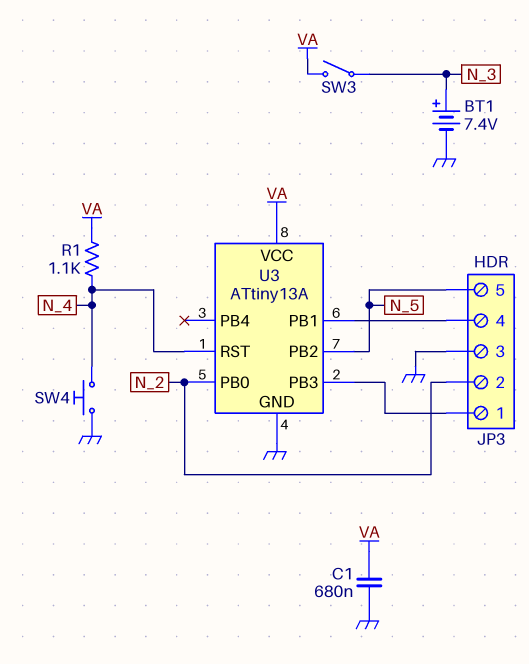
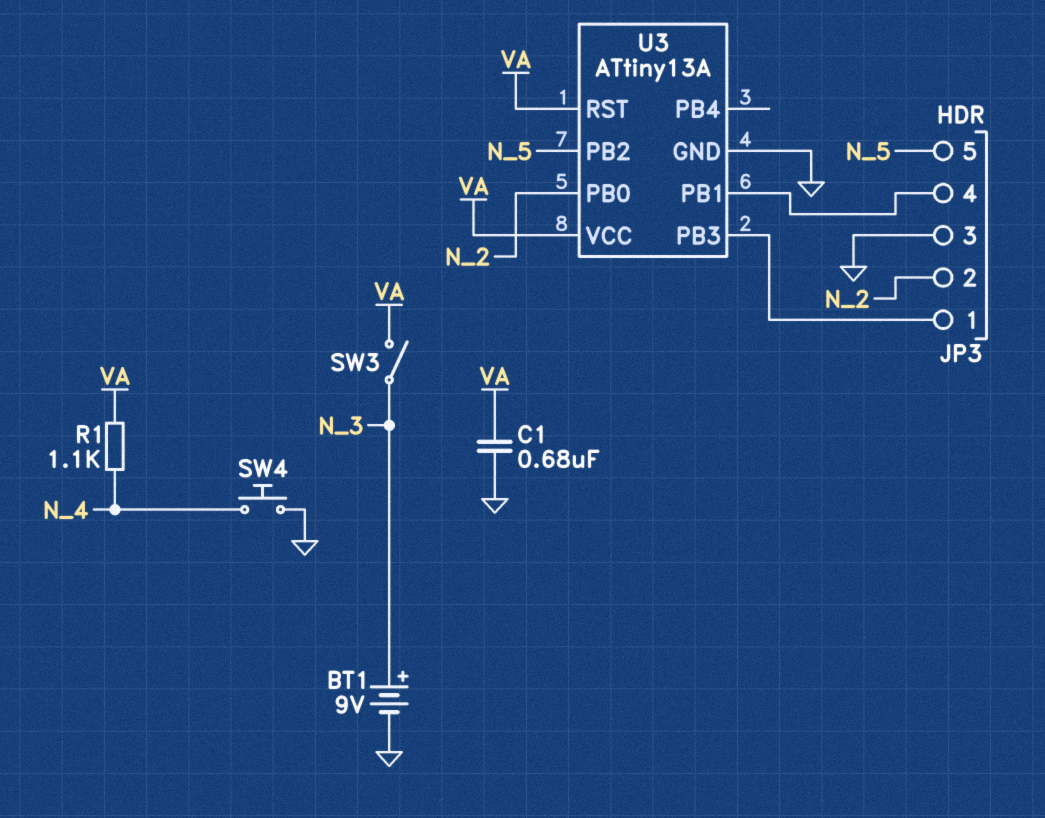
BT1: 7.4V (plus N_3, minus GND) -> 9V (plus N_3, minus GND)
U3 pin RST: N_4 -> VA

